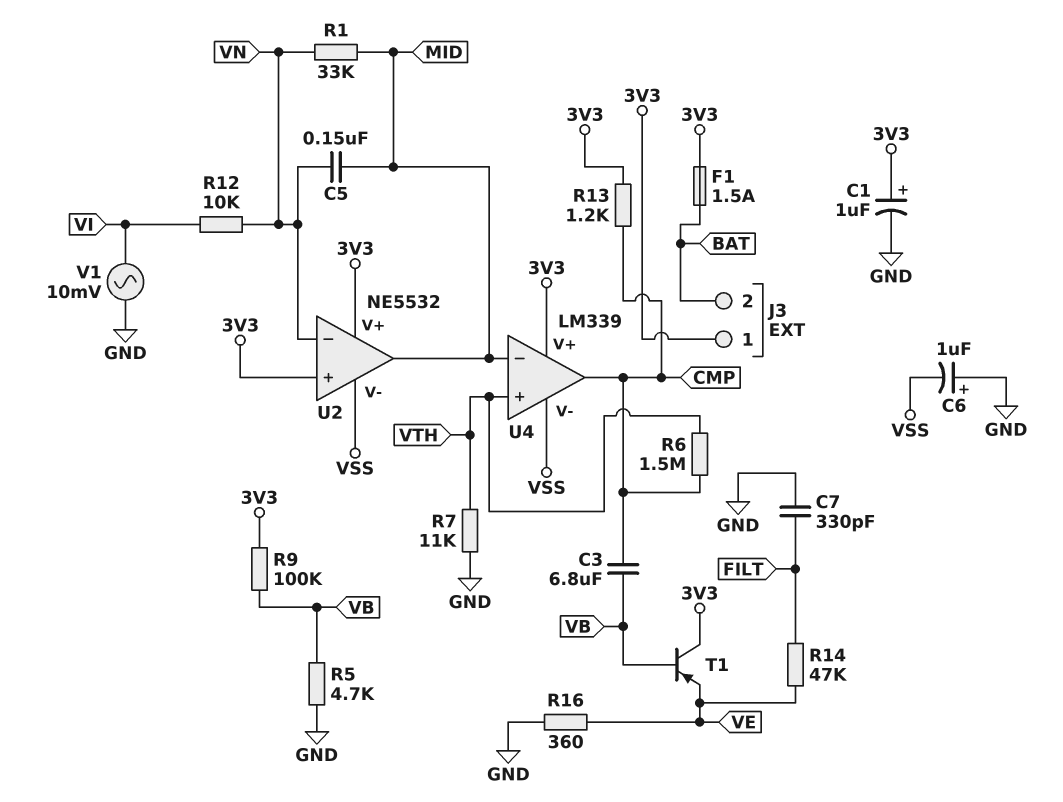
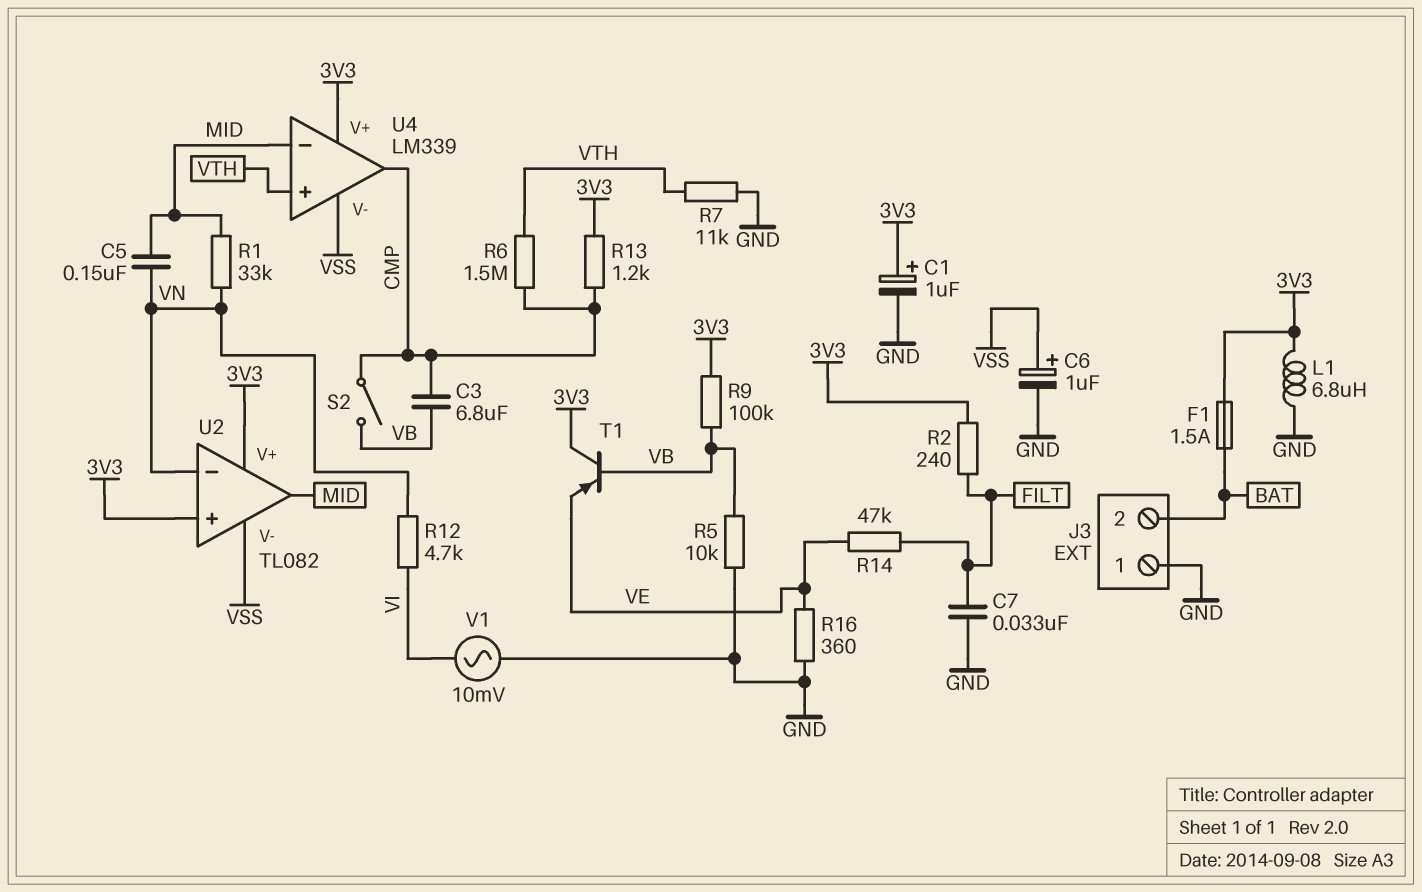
C6: 1uF (plus GND, minus VSS) -> 1uF (plus VSS, minus GND)
C7: 330pF (FILT, GND) -> 33nF (FILT, GND)
J3 pin 1: 3V3 -> GND
L1: none -> 6.8uH (3V3, GND)
R2: none -> 240 (3V3, FILT)
R5: 4.7k (GND, VB) -> 10k (GND, VB)
R12: 10k (VI, VN) -> 4.7k (VI, VN)
S2: none -> switch (CMP, VB)
U2: NE5532 -> TL082

